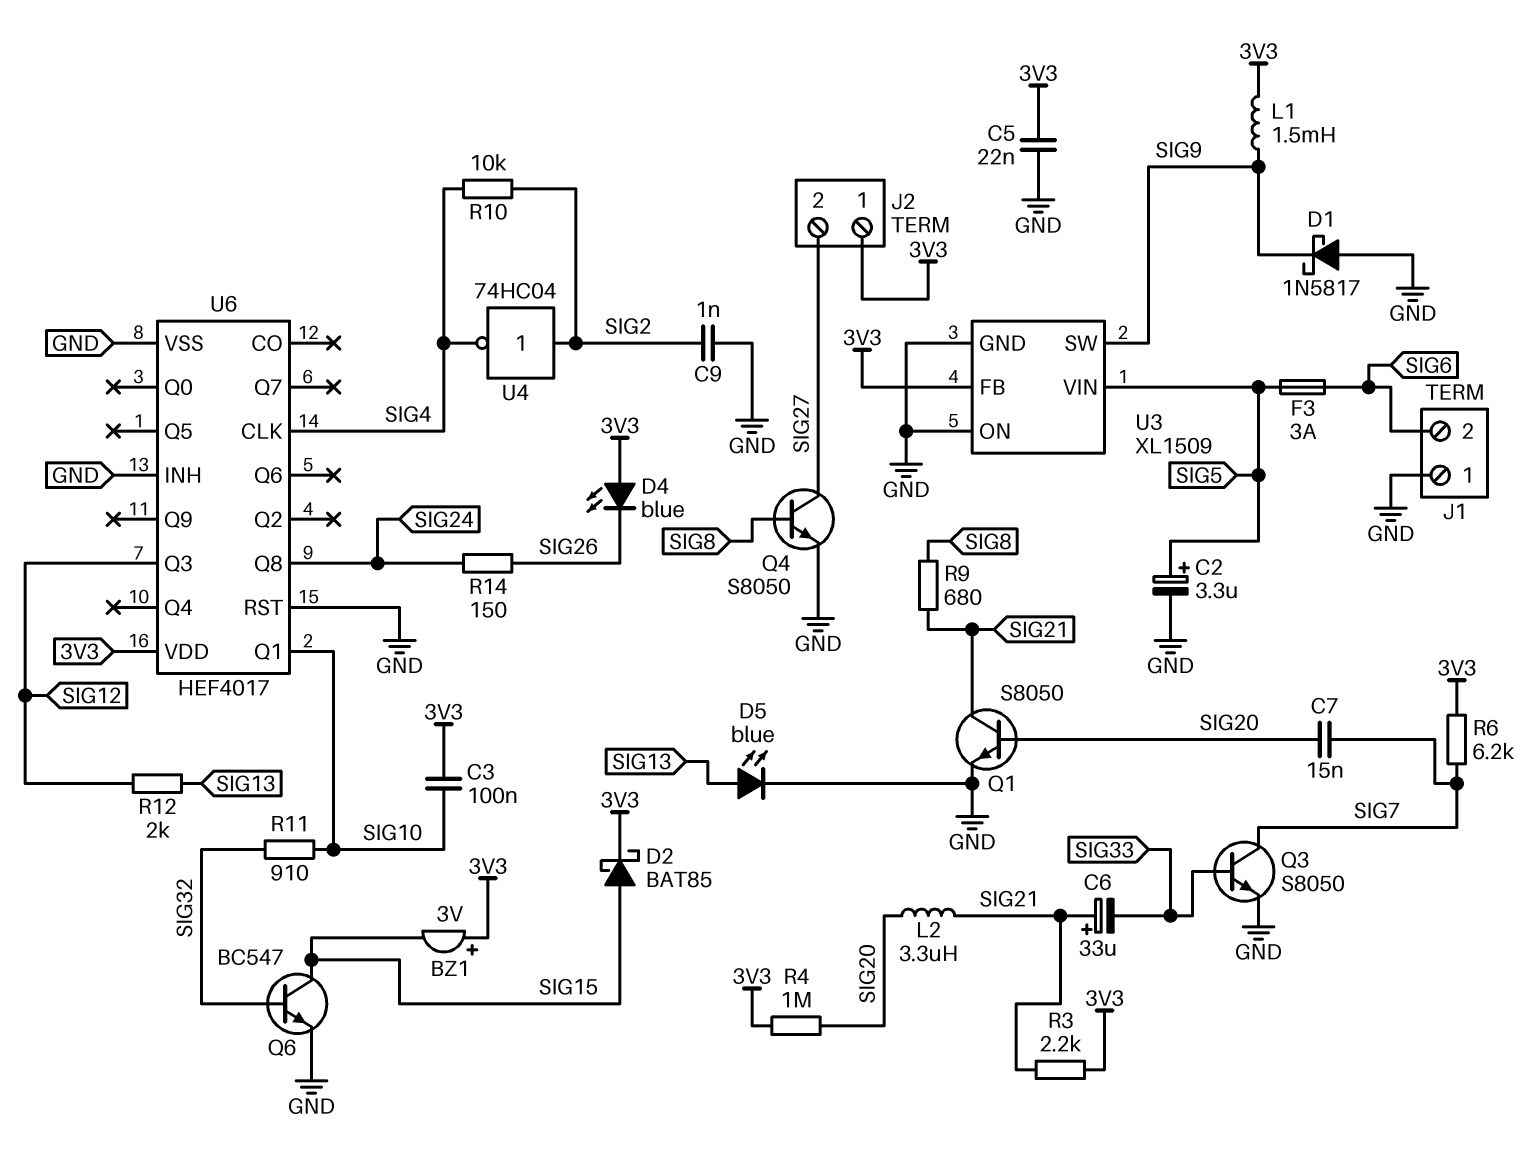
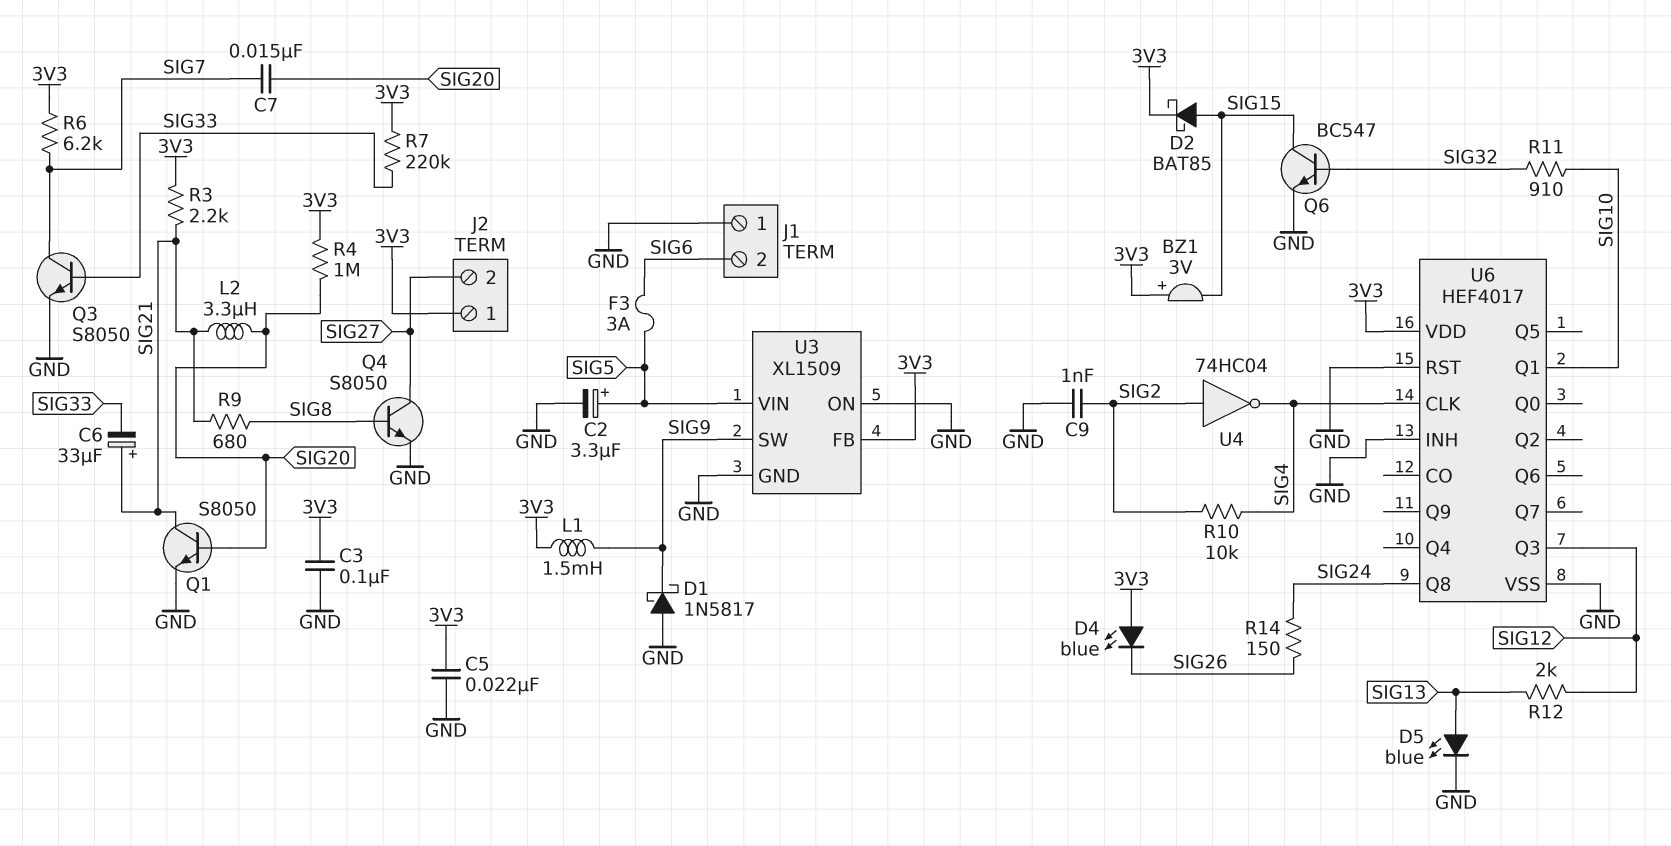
C3: 100nF (3V3, SIG10) -> 100nF (3V3, GND)
R7: none -> 220k (3V3, SIG33)

